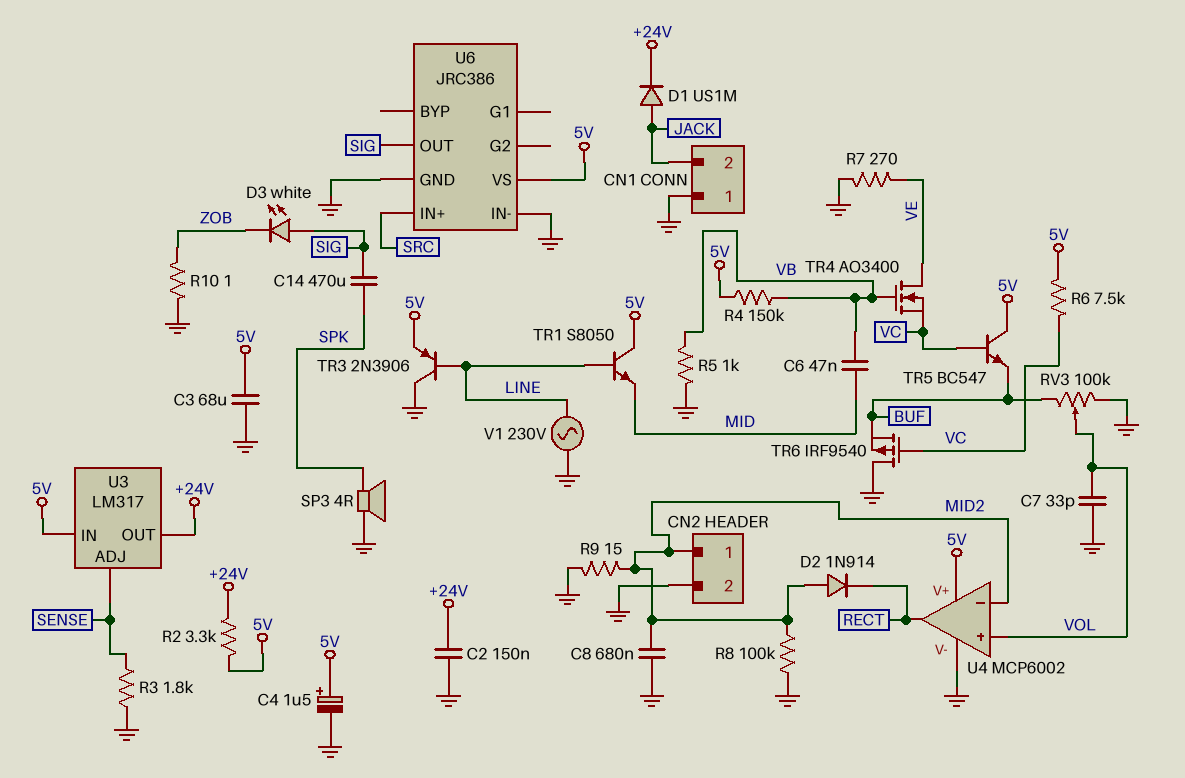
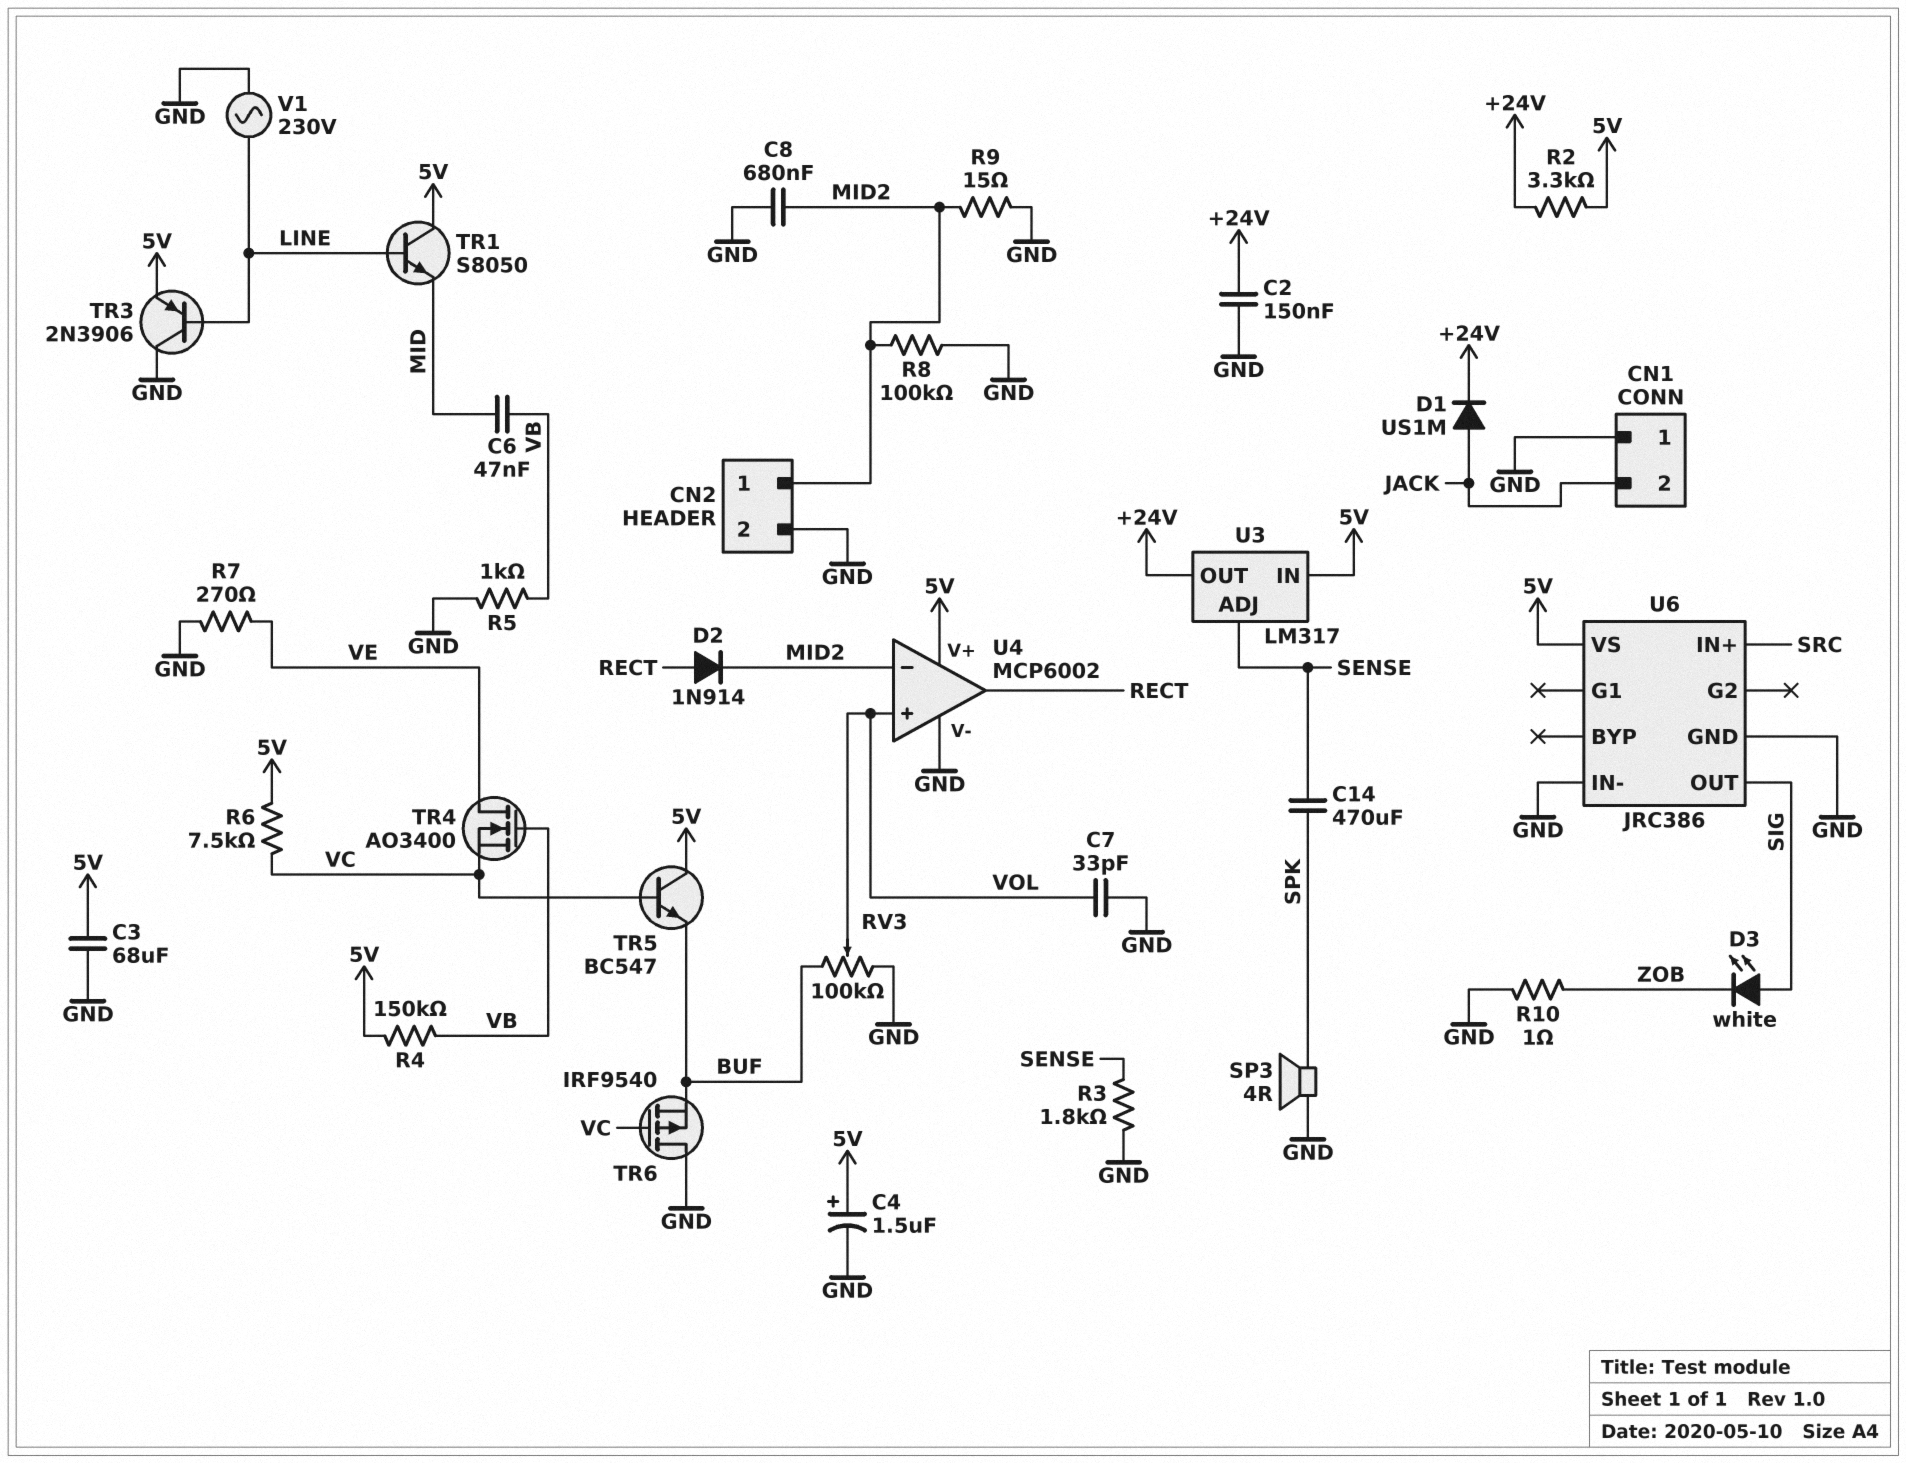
C14: 470uF (SIG, SPK) -> 470uF (SENSE, SPK)
D2: diode 1N914 (A MID2, K RECT) -> diode 1N914 (A RECT, K MID2)

